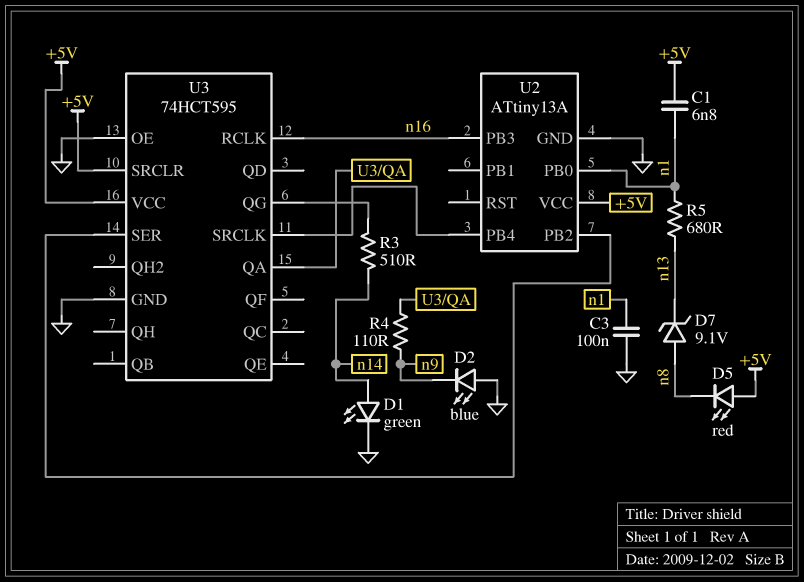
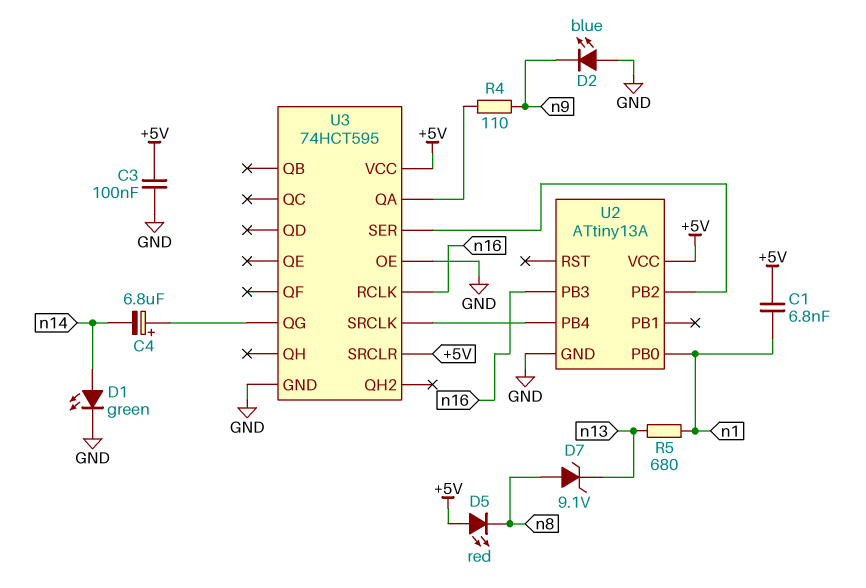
C3: 100nF (GND, n1) -> 100nF (+5V, GND)
C4: none -> 6.8uF (plus U3/QG, minus n14)
R3: 510 (U3/QG, n14) -> none

